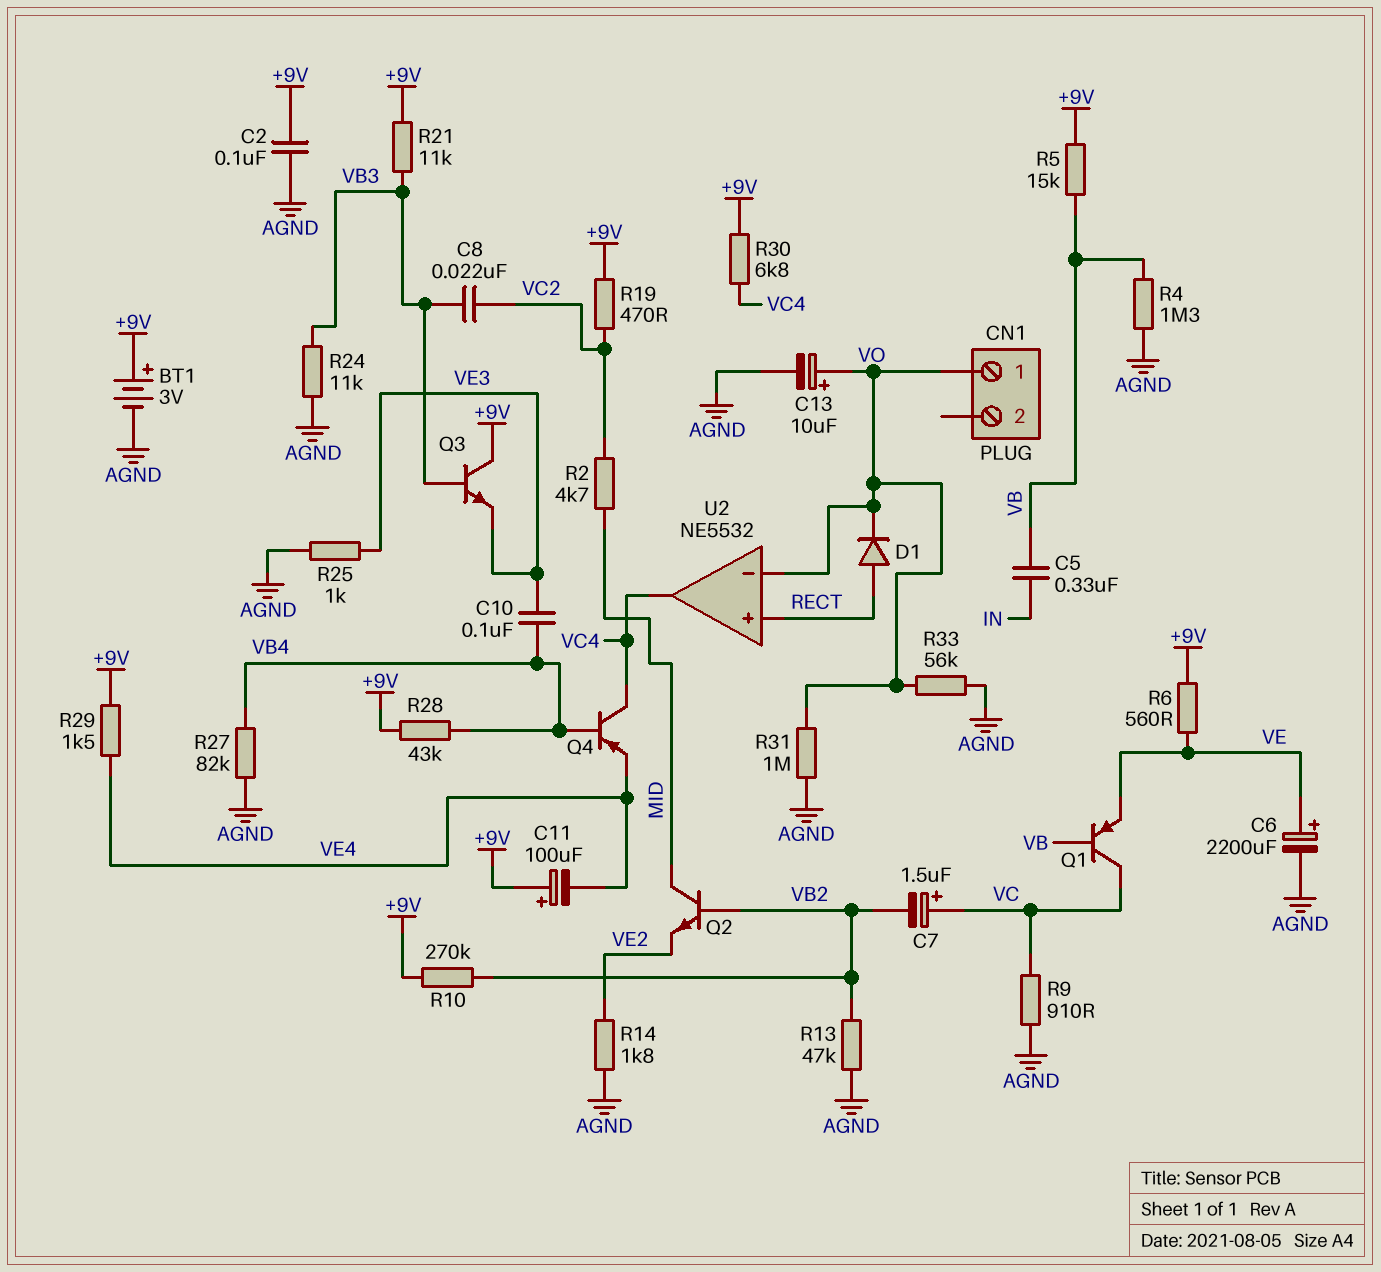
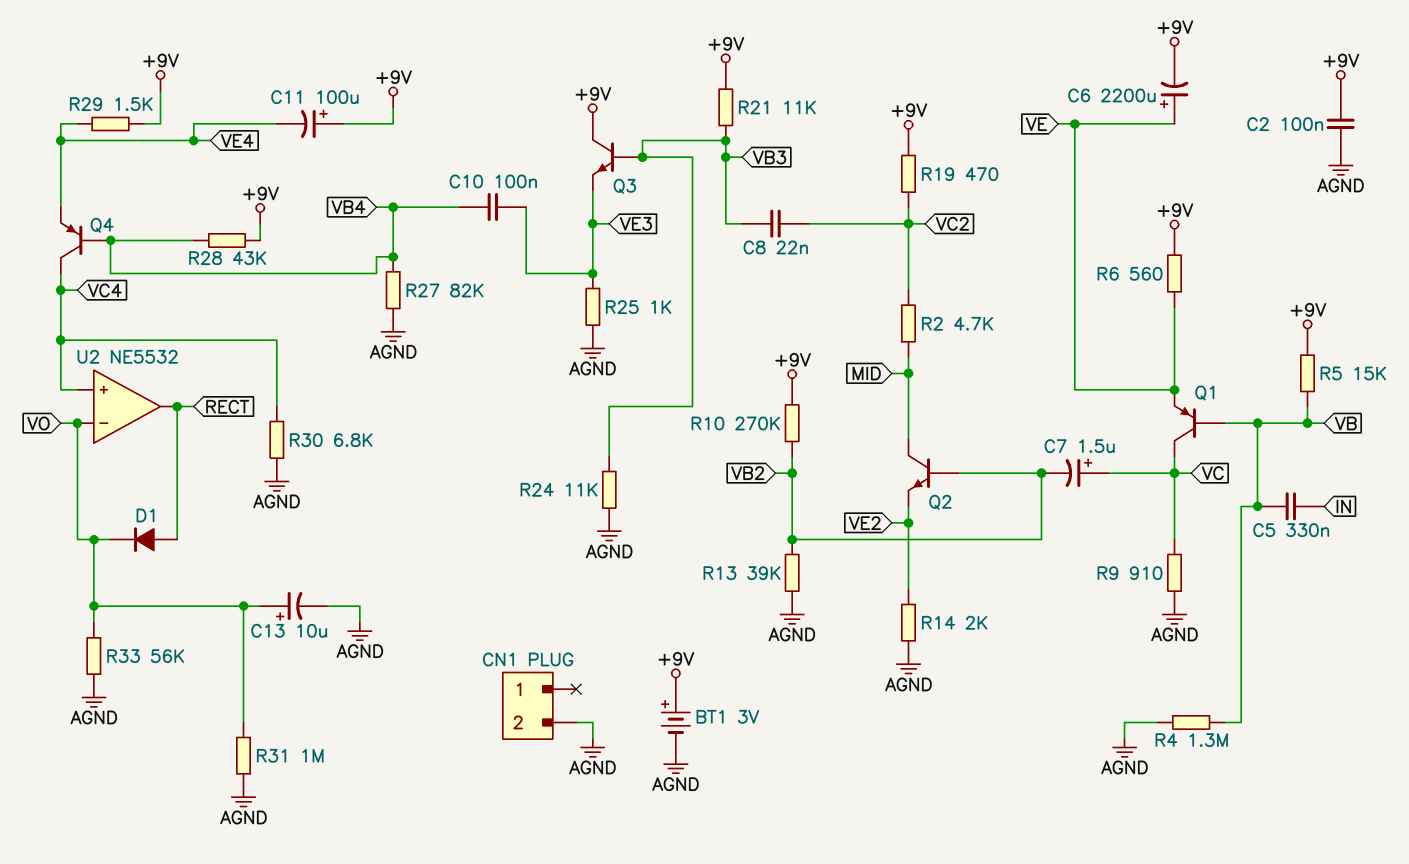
C6: 2200uF (plus VE, minus AGND) -> 2200uF (plus VE, minus +9V)
CN1 pin 1: VO -> none
CN1 pin 2: none -> AGND
R13: 47k (AGND, VB2) -> 39k (AGND, VB2)
R14: 1.8k (AGND, VE2) -> 2k (AGND, VE2)
R30: 6.8k (+9V, VC4) -> 6.8k (AGND, VC4)
U2 pin in+: RECT -> VC4
U2 pin out: VC4 -> RECT

